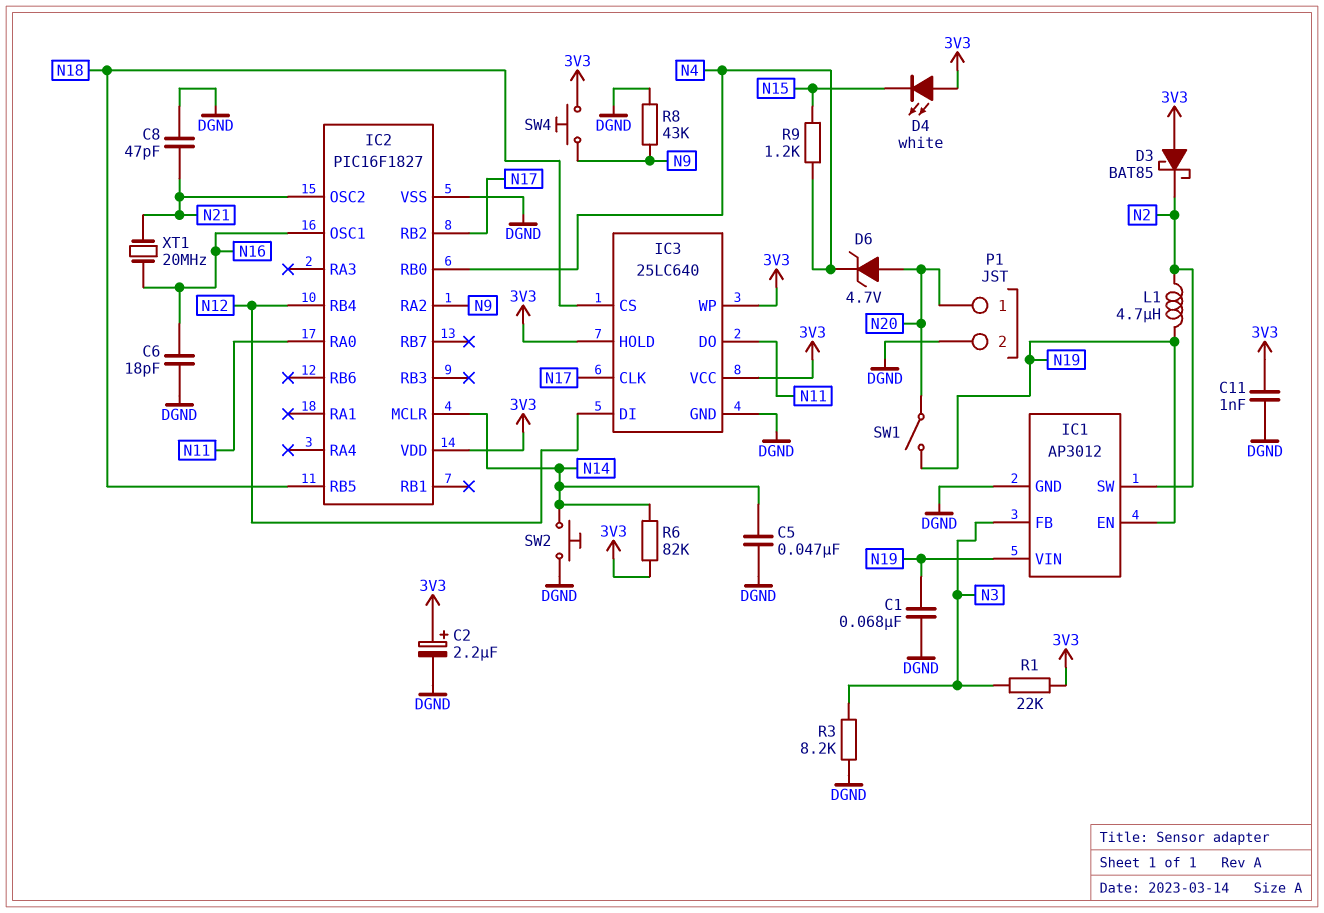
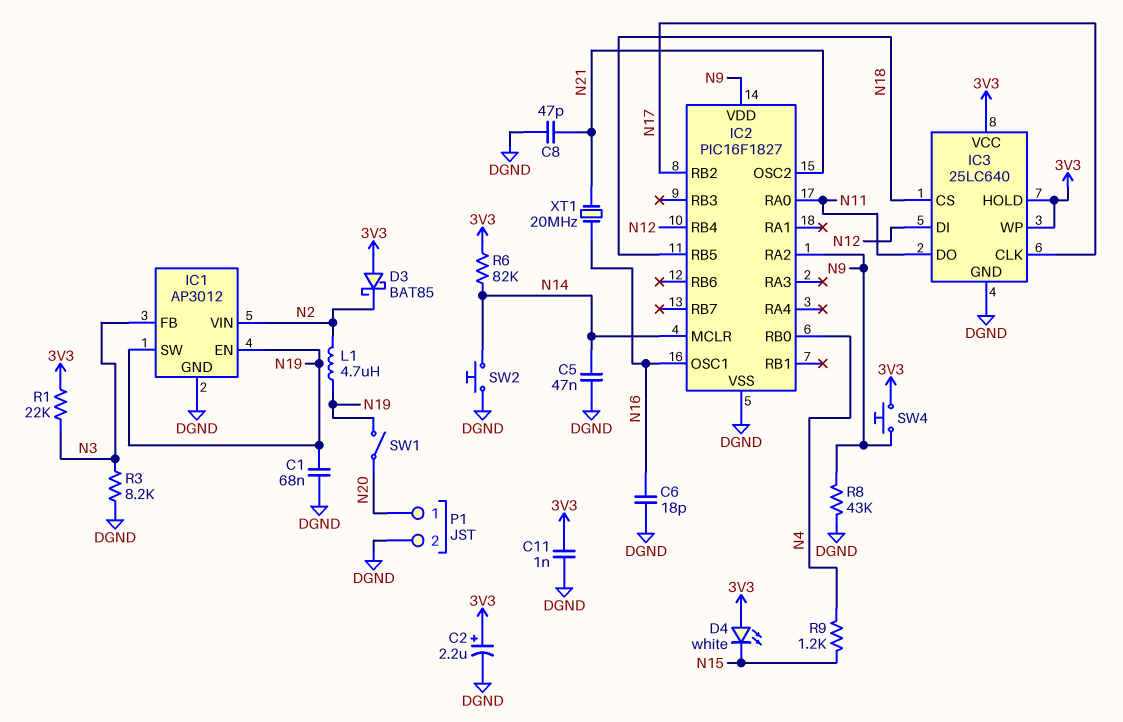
D6: zener 4.7V (A N20, K N4) -> none
IC1 pin SW: N2 -> N19
IC1 pin VIN: N19 -> N2
IC2 pin VDD: 3V3 -> N9

